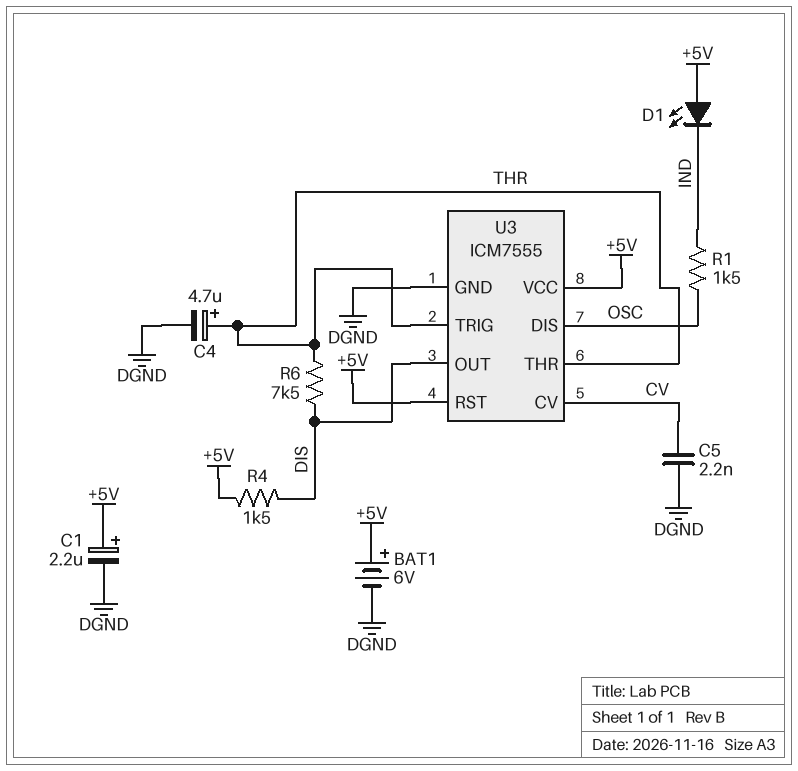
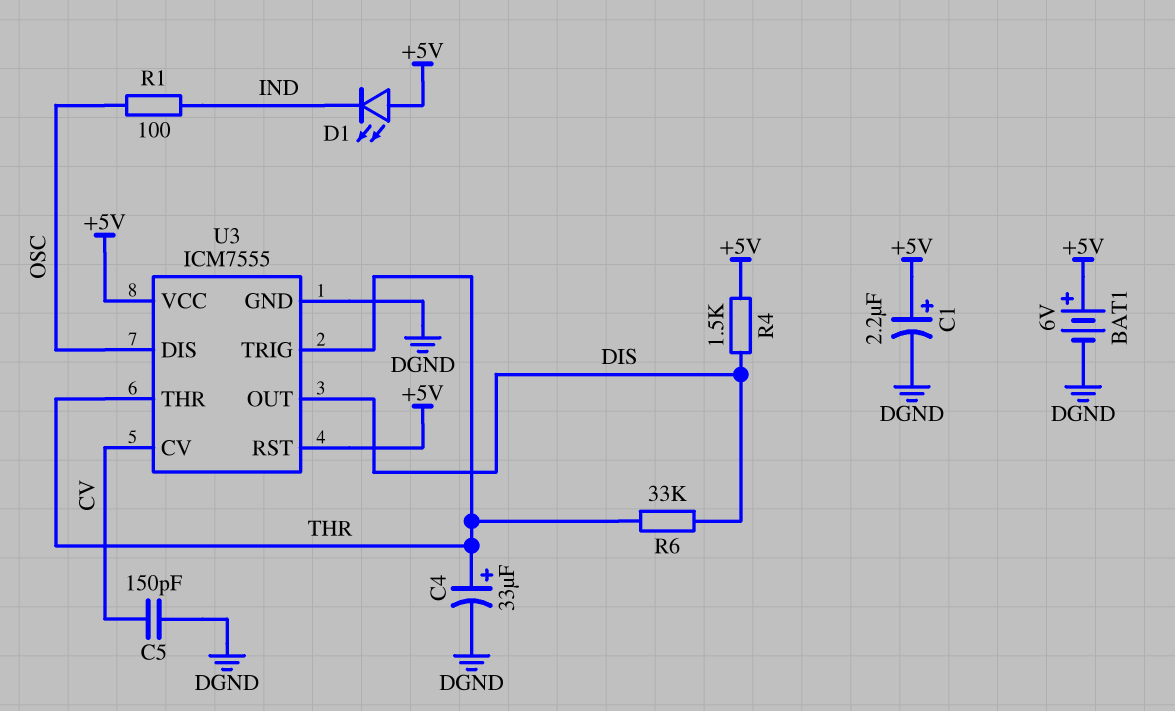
C4: 4.7uF (plus THR, minus DGND) -> 33uF (plus THR, minus DGND)
C5: 2.2nF (CV, DGND) -> 150pF (CV, DGND)
R1: 1.5k (IND, OSC) -> 100 (IND, OSC)
R6: 7.5k (DIS, THR) -> 33k (DIS, THR)

